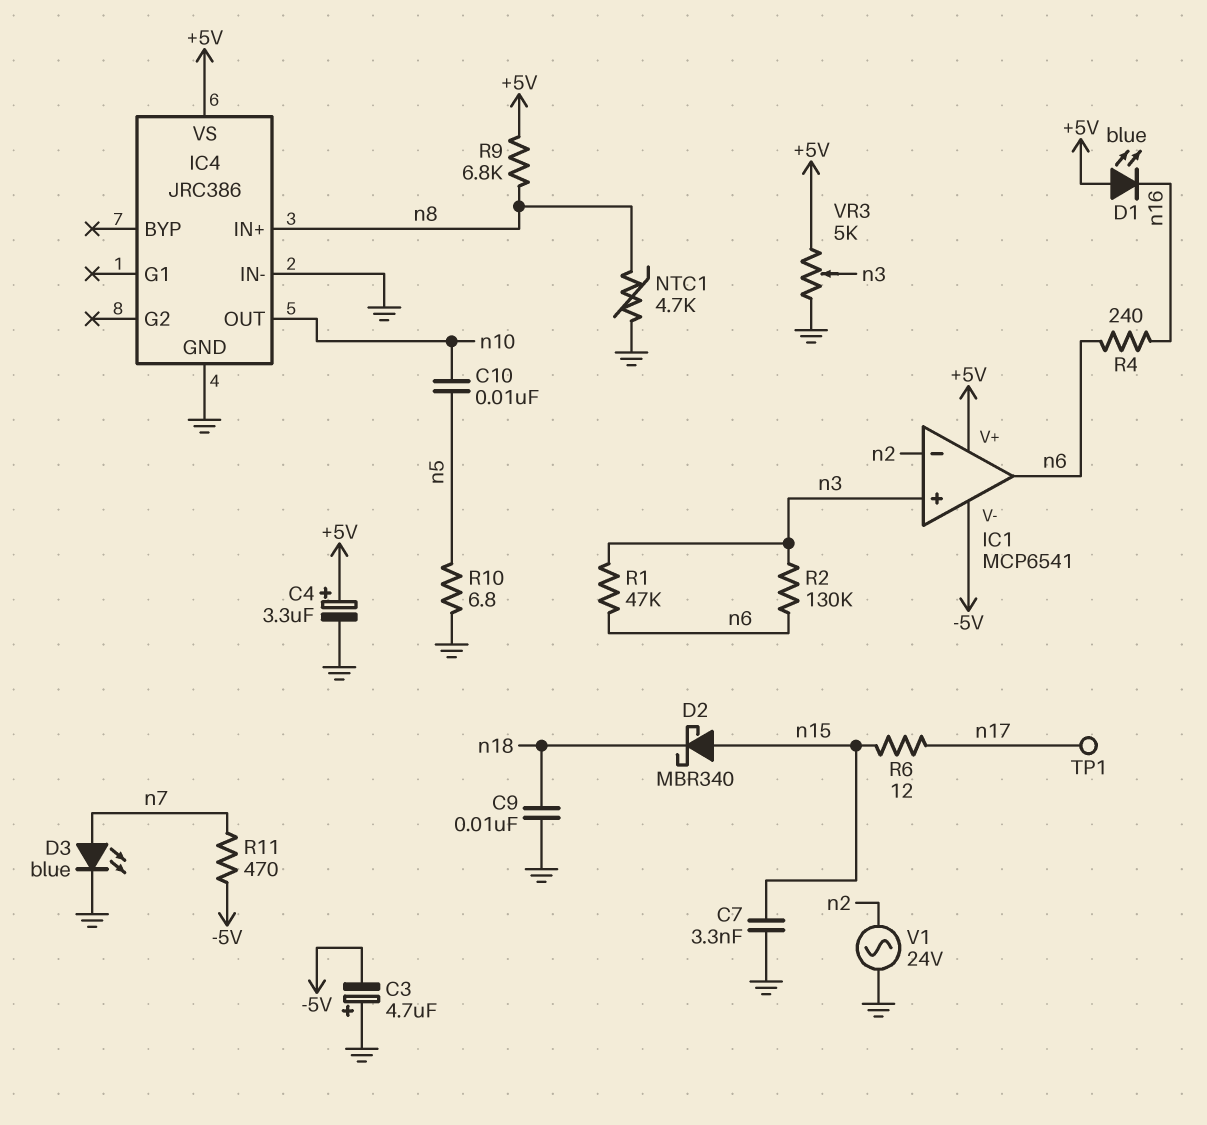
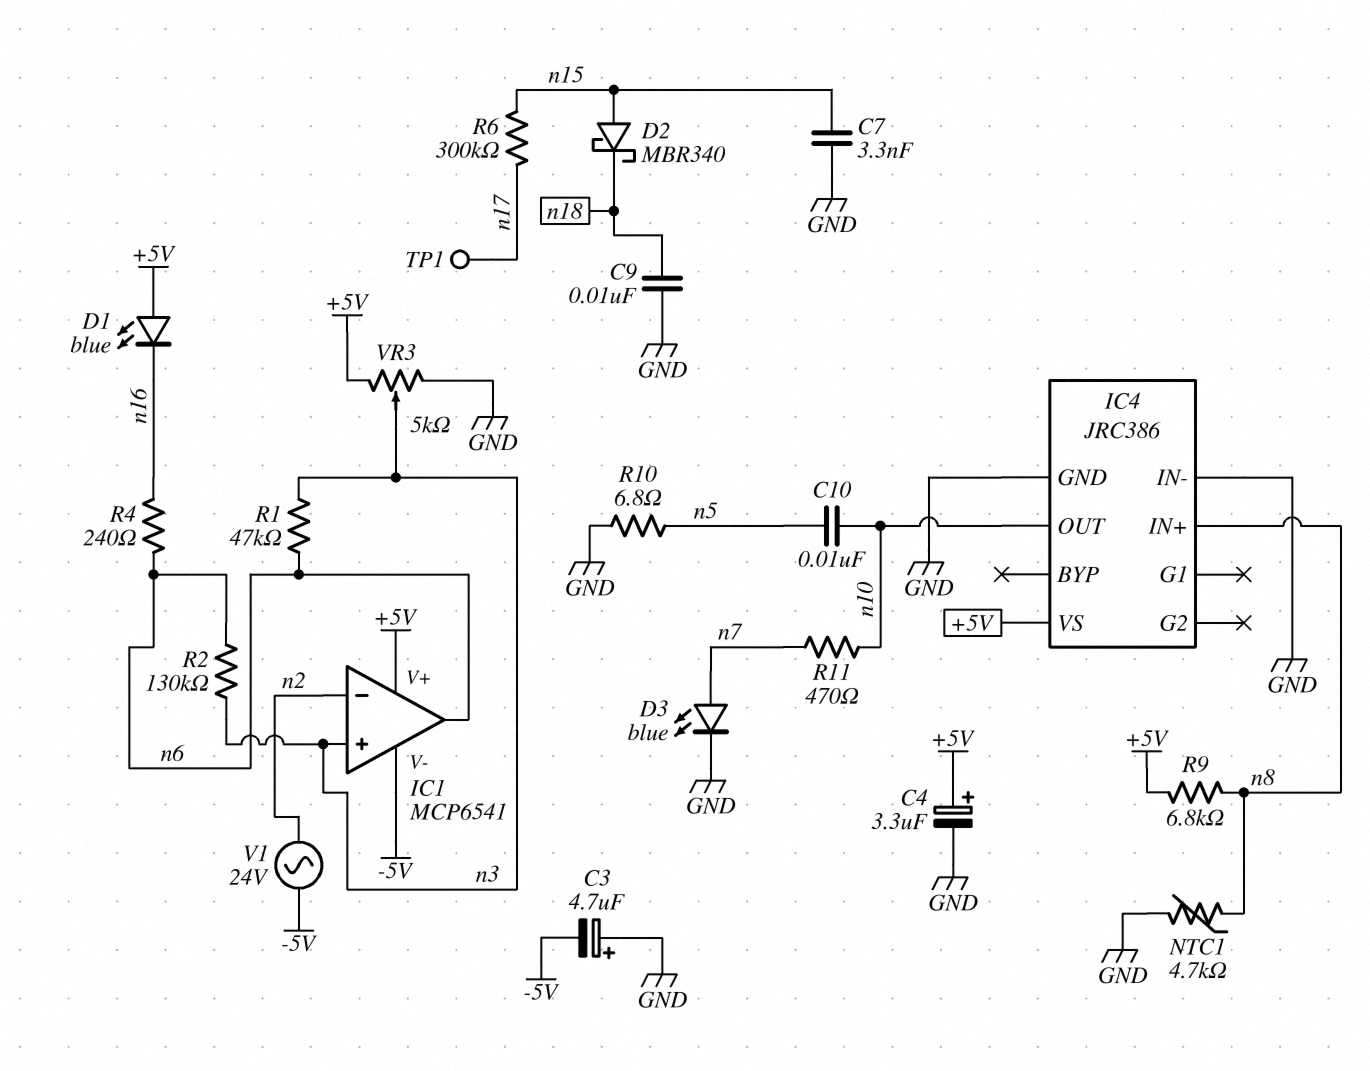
R6: 12 (n15, n17) -> 300k (n15, n17)
R11: 470 (-5V, n7) -> 470 (n7, n10)
V1: AC 24V (GND, n2) -> AC 24V (-5V, n2)

